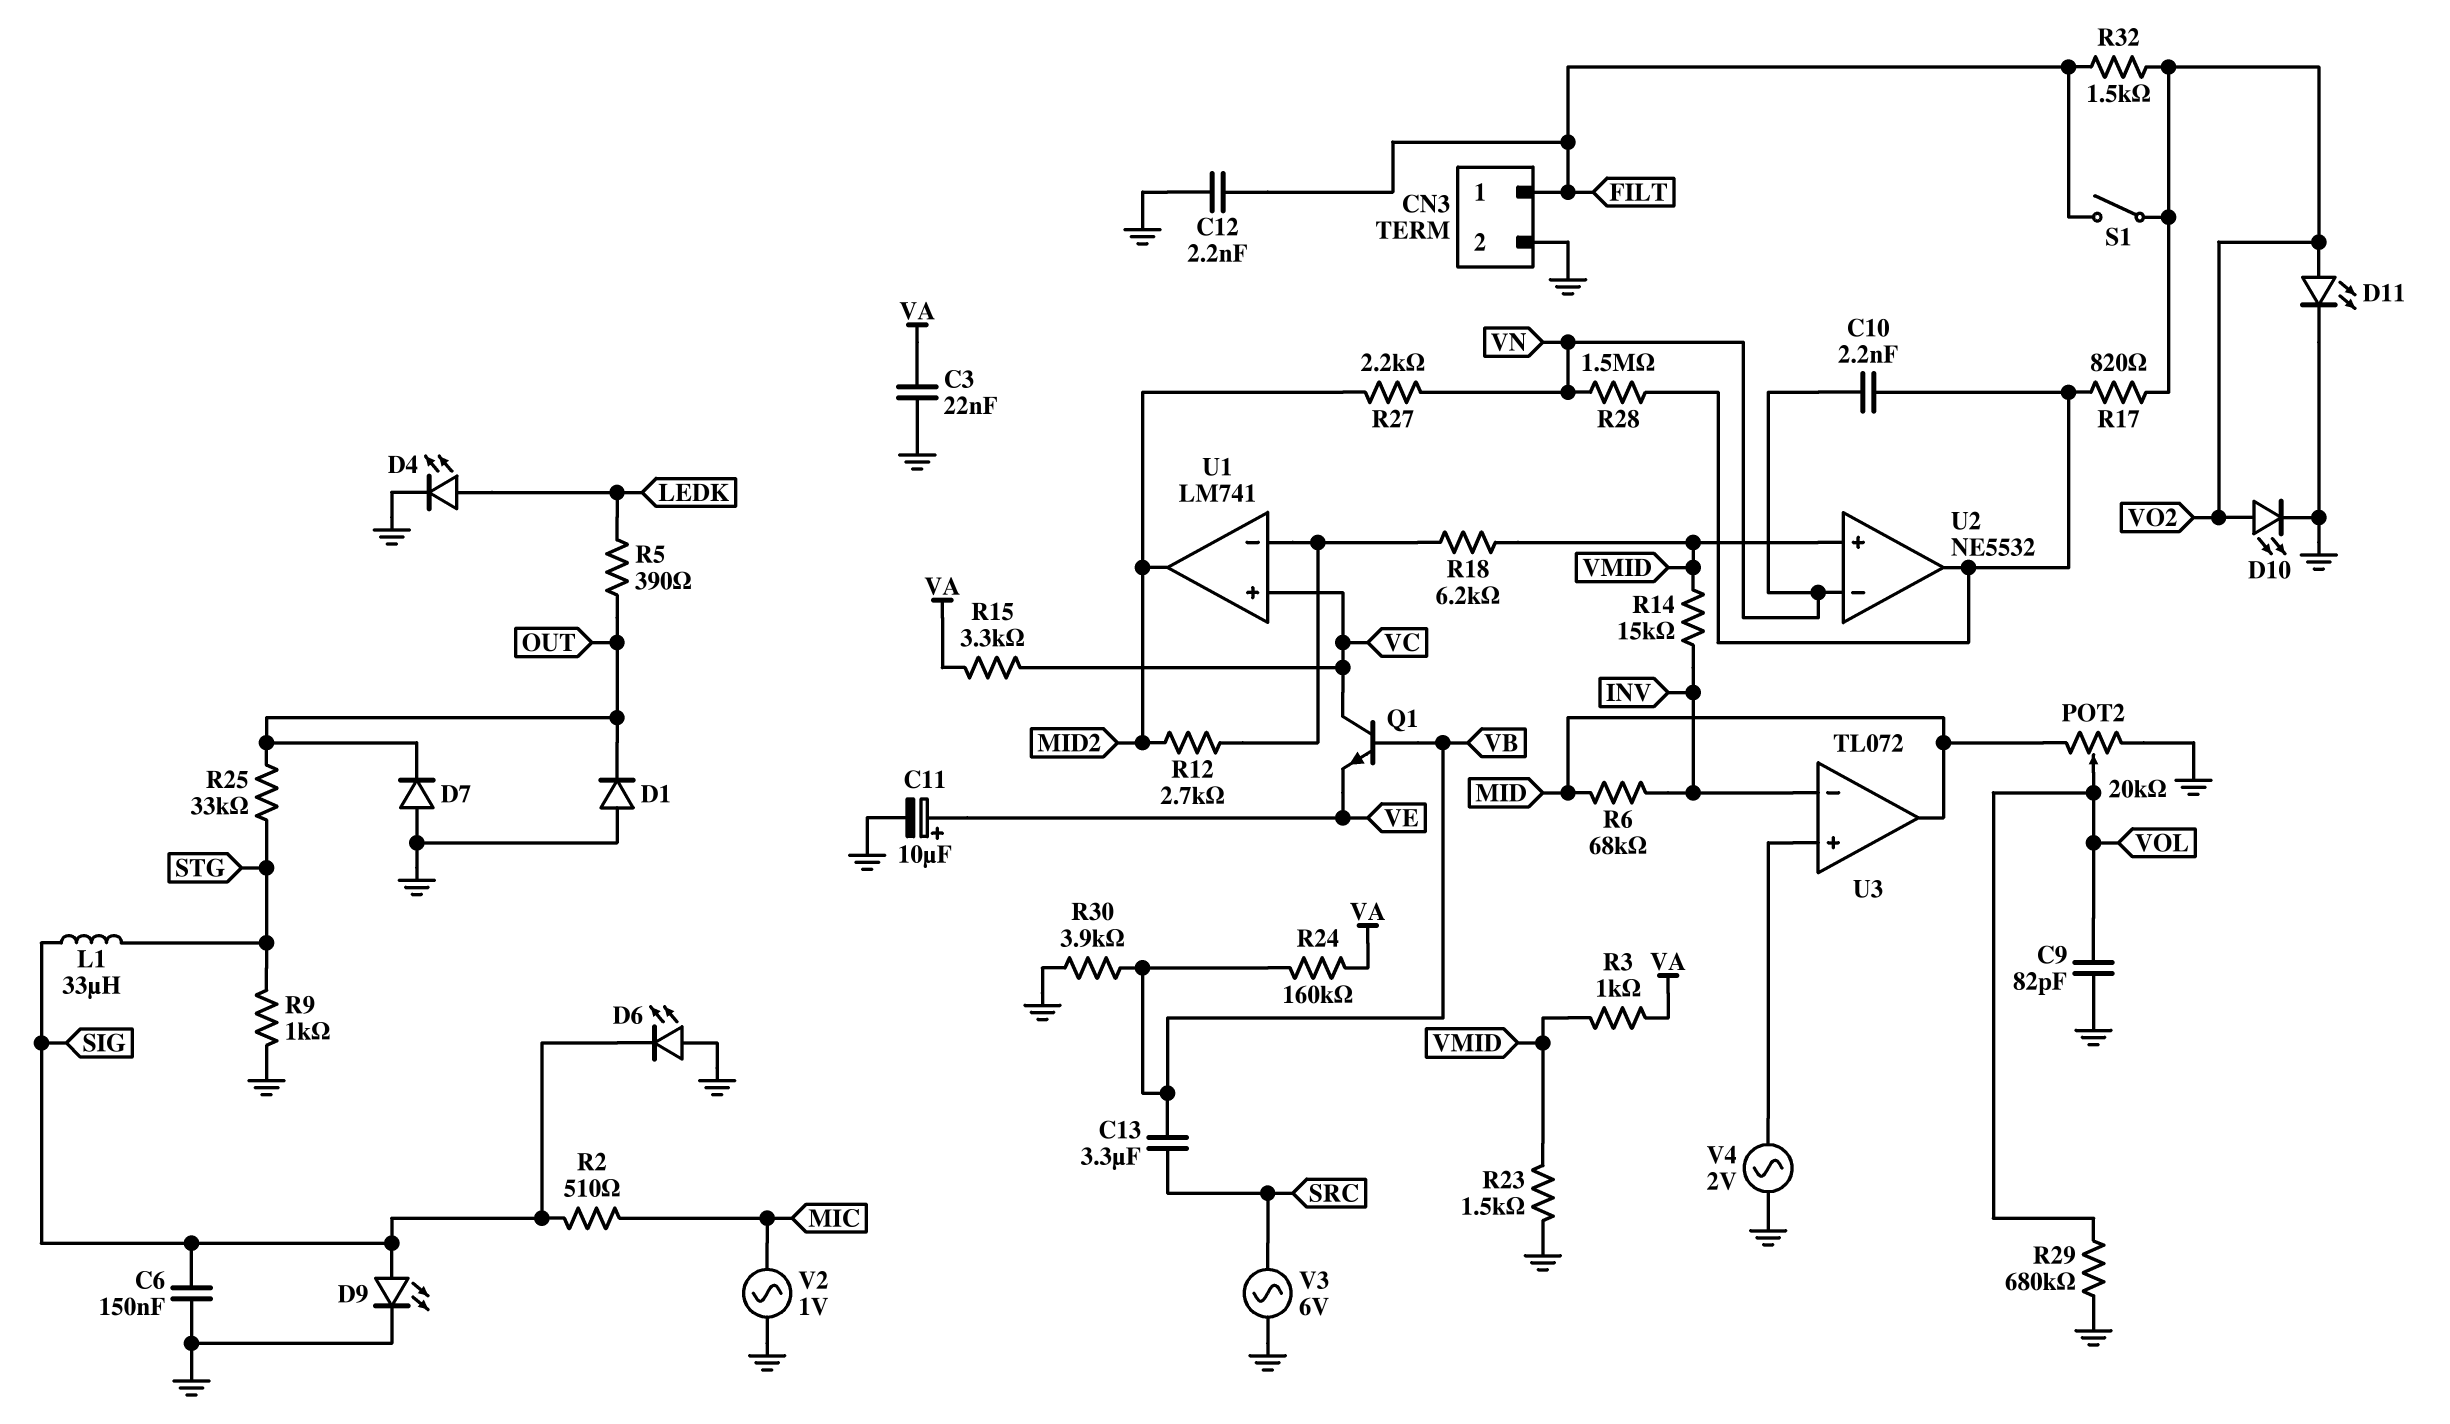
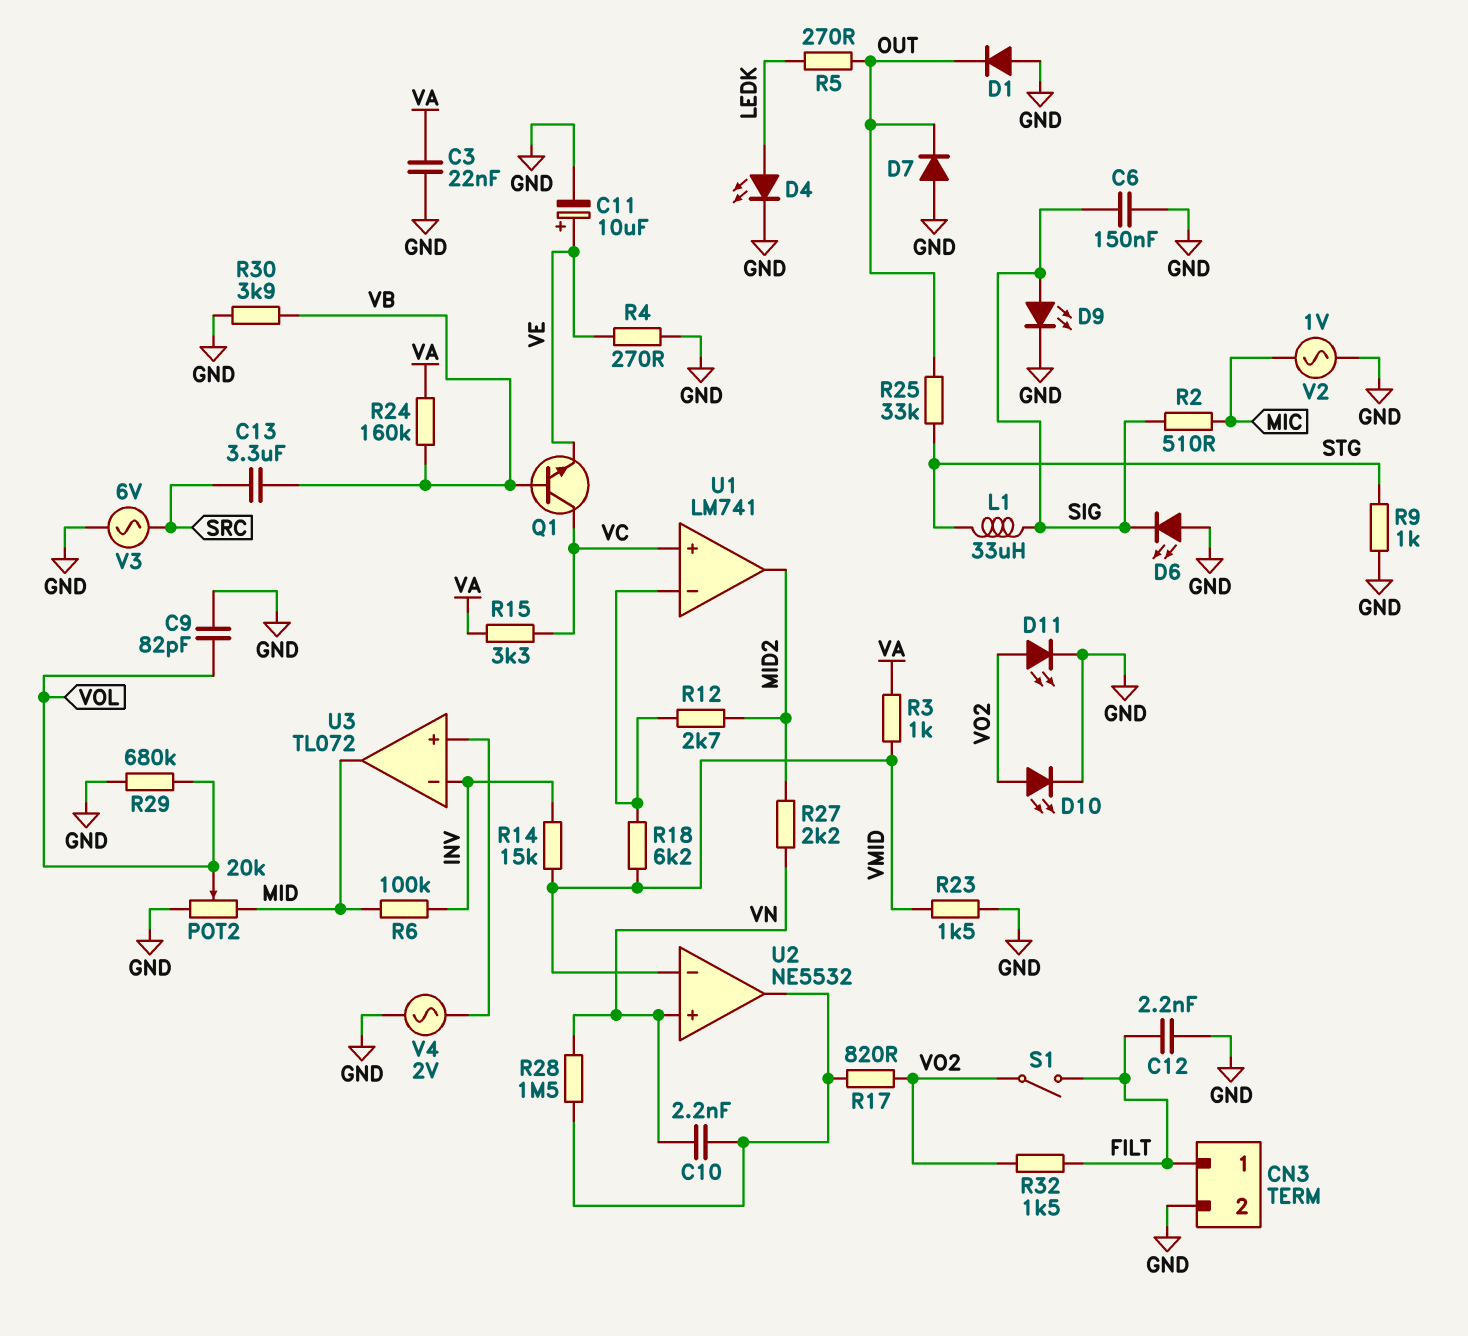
R4: none -> 270 (GND, VE)
R5: 390 (LEDK, OUT) -> 270 (LEDK, OUT)
R6: 68k (INV, MID) -> 100k (INV, MID)
U2 pin in+: VMID -> VN
U2 pin in-: VN -> VMID

